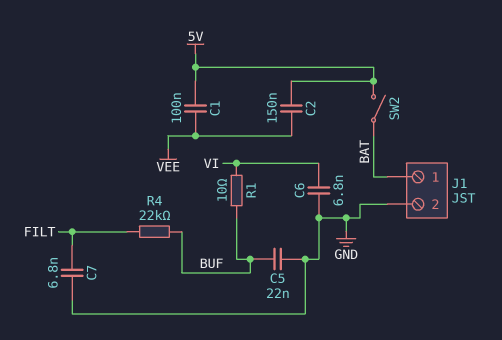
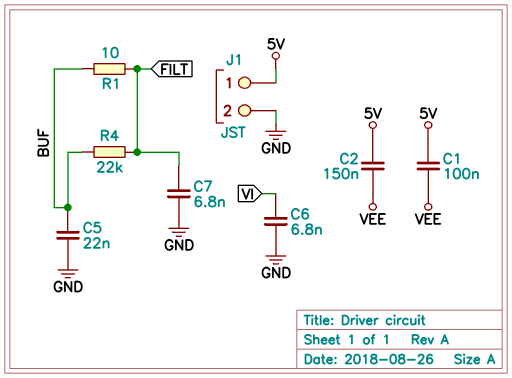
J1 pin 1: BAT -> 5V
R1: 10 (BUF, VI) -> 10 (BUF, FILT)
SW2: switch (5V, BAT) -> none

